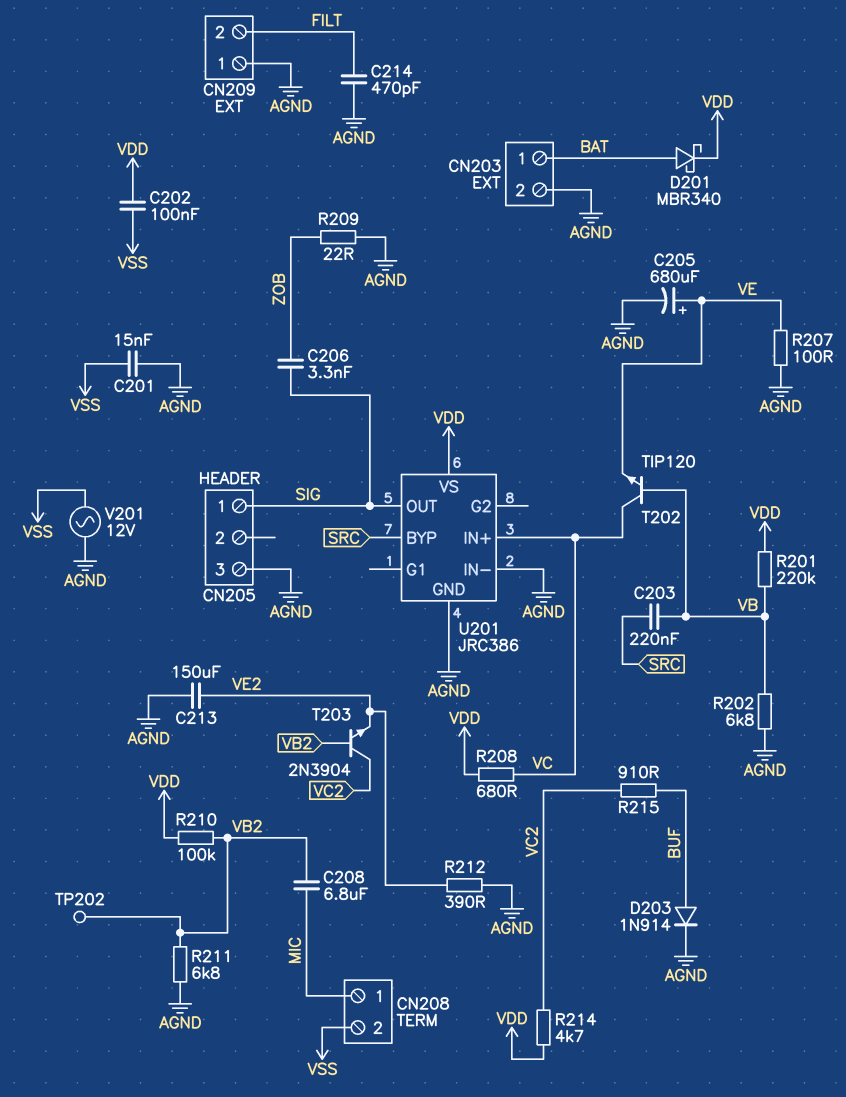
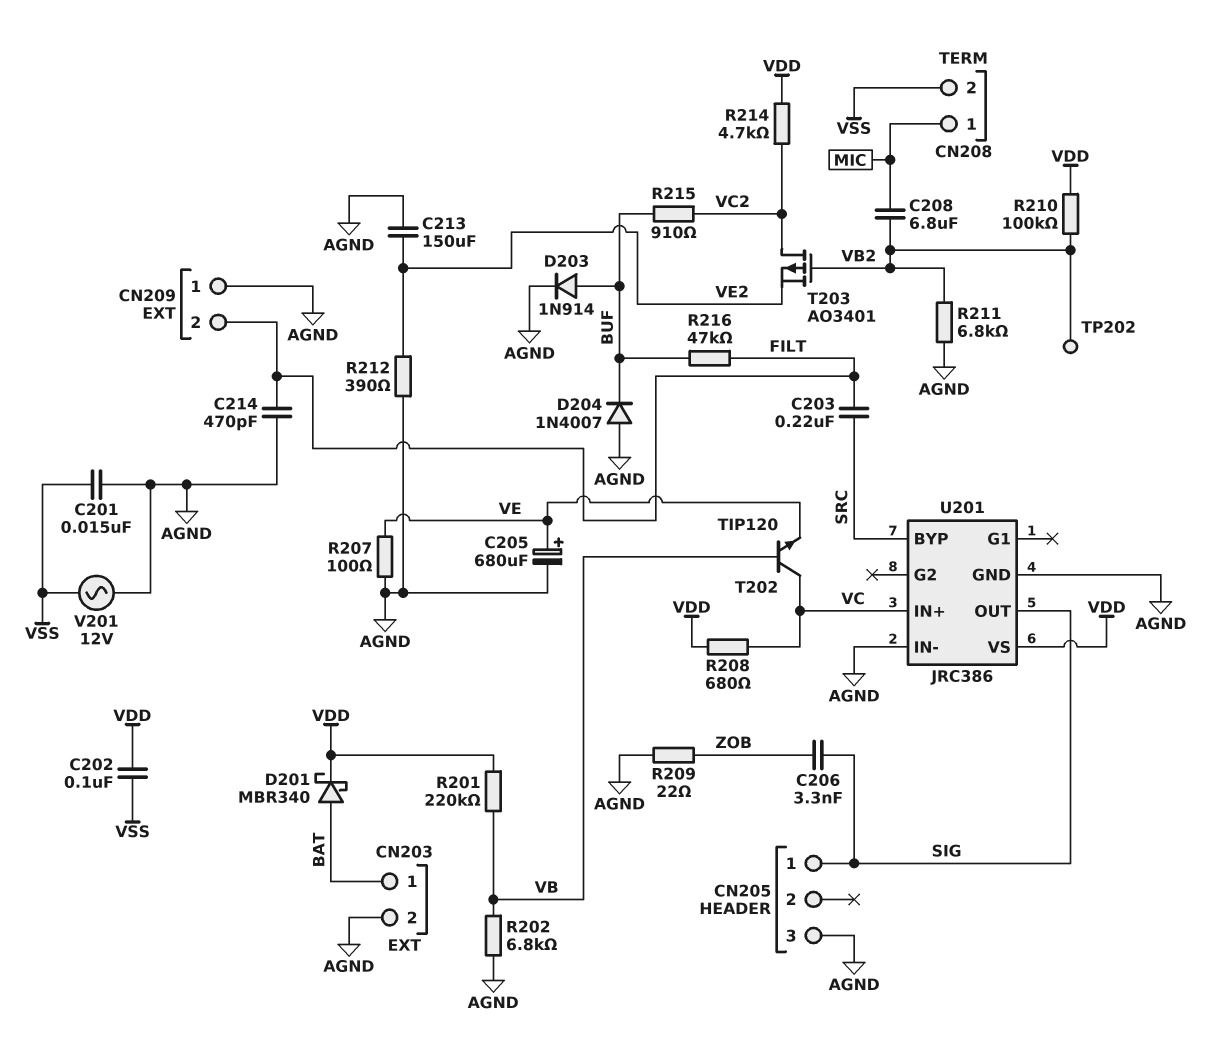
C203: 220nF (SRC, VB) -> 220nF (FILT, SRC)
D204: none -> diode 1N4007 (A AGND, K BUF)
R216: none -> 47k (BUF, FILT)
T203: NPN 2N3904 (B VB2, C VC2, E VE2) -> PMOS AO3401 (G VB2, D VC2, S VE2)

